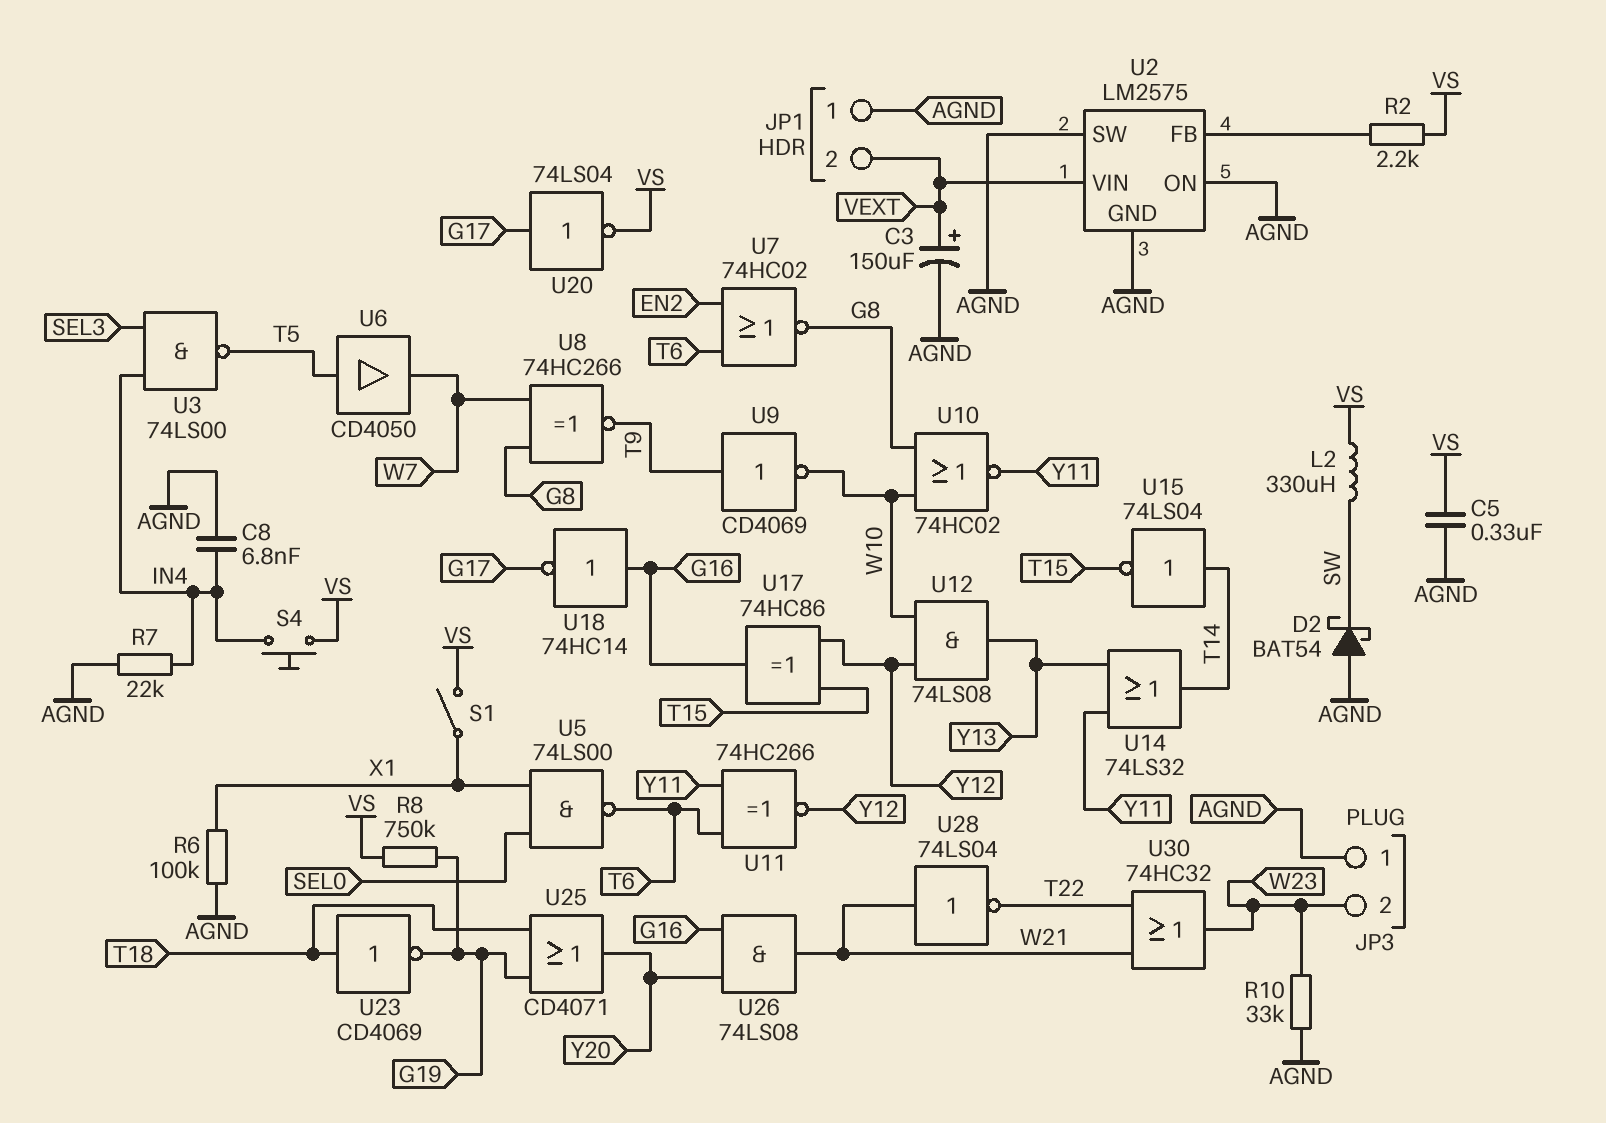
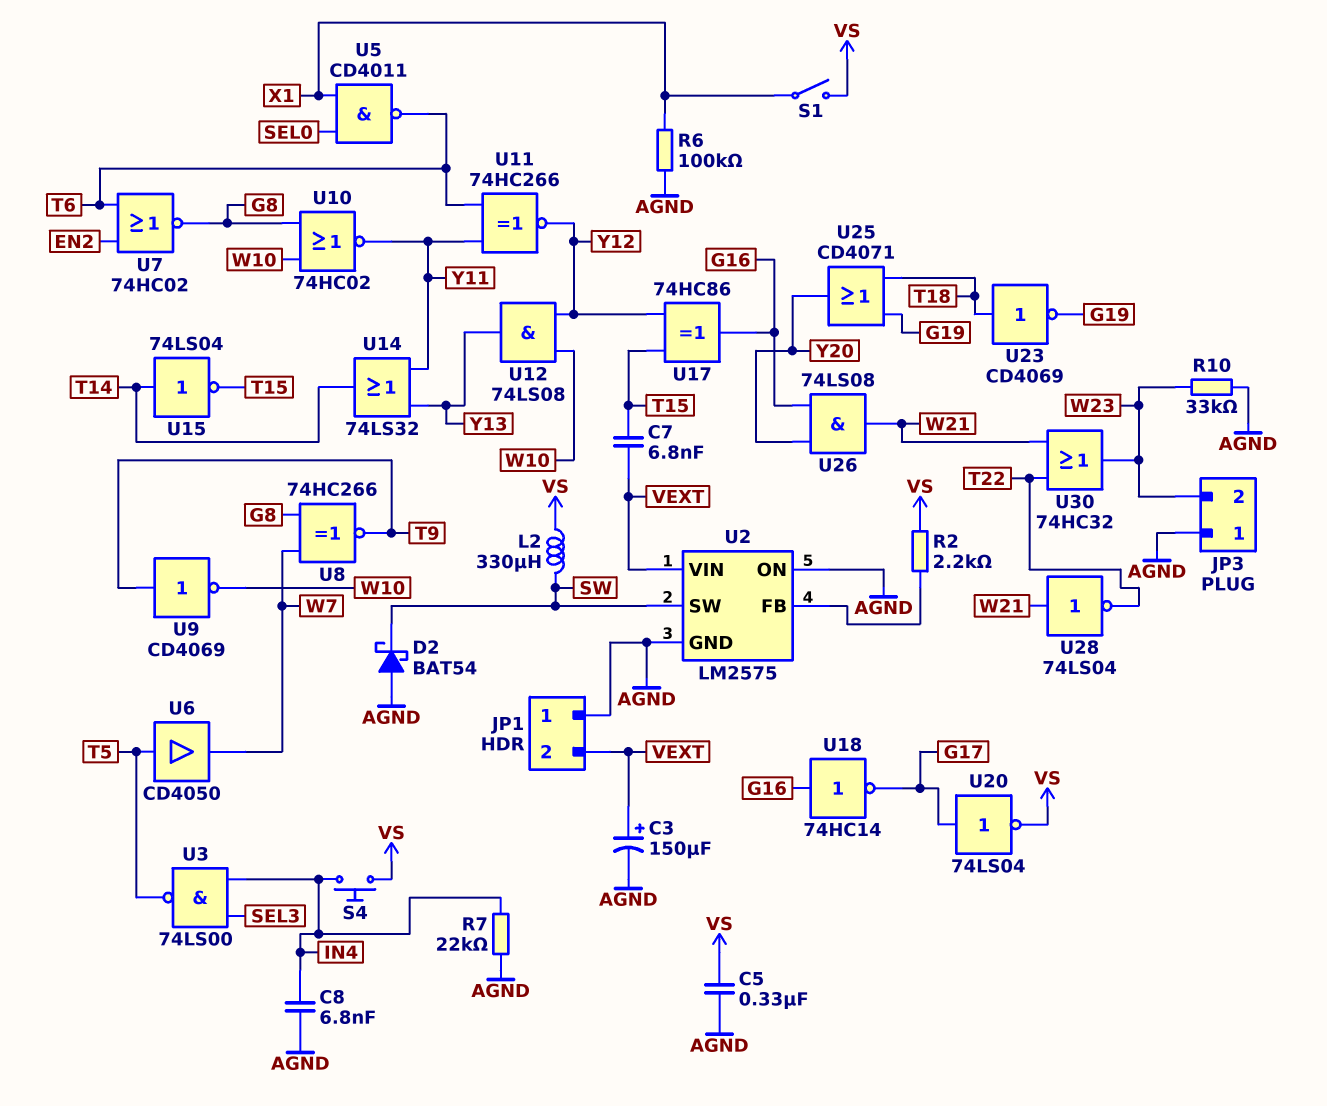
C7: none -> 6.8nF (T15, VEXT)
R8: 750k (G19, VS) -> none
U2 pin SW: AGND -> SW
U5: NAND 74LS00 (in SEL0, in X1, out T6) -> NAND CD4011 (in SEL0, in X1, out T6)

